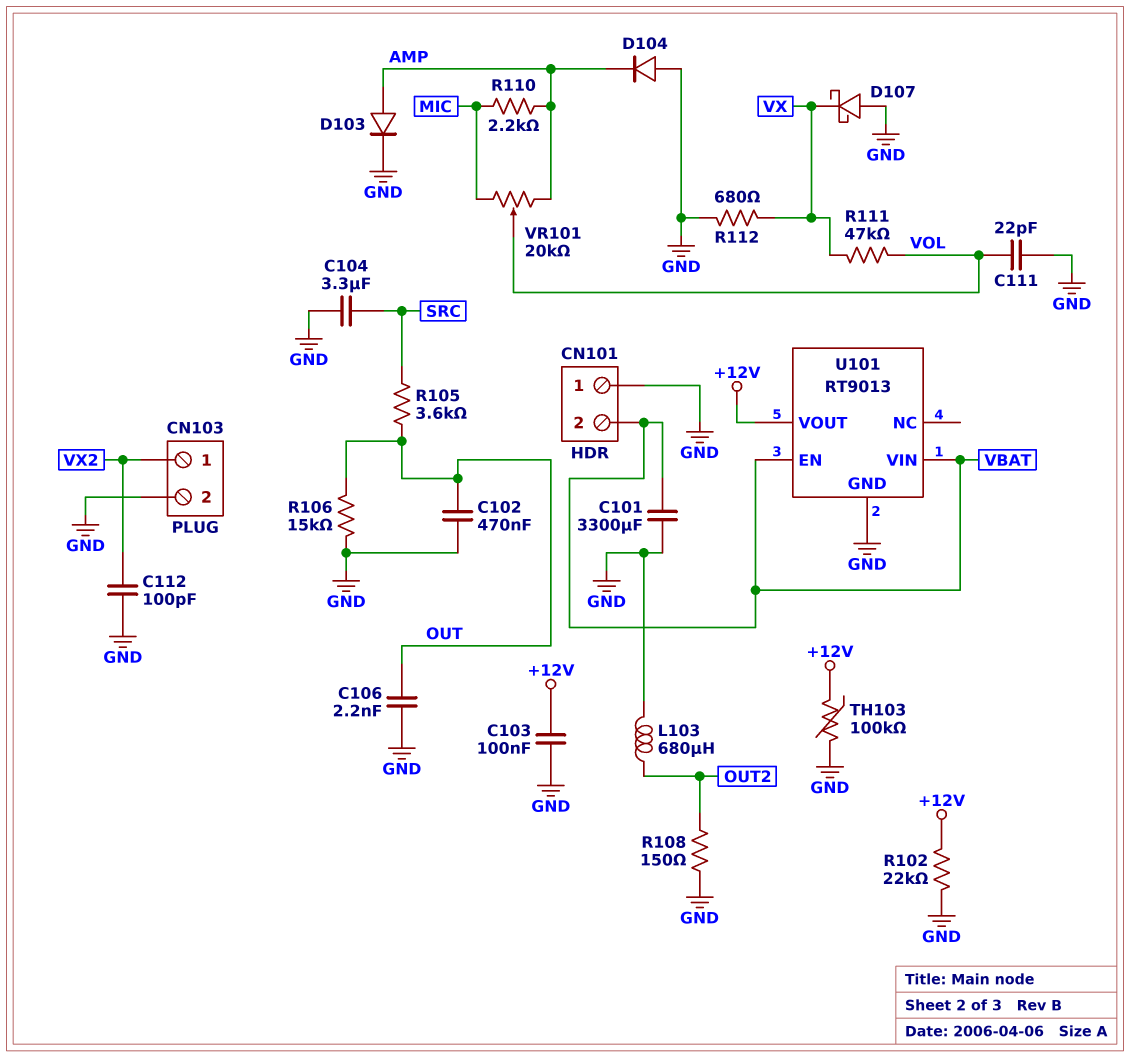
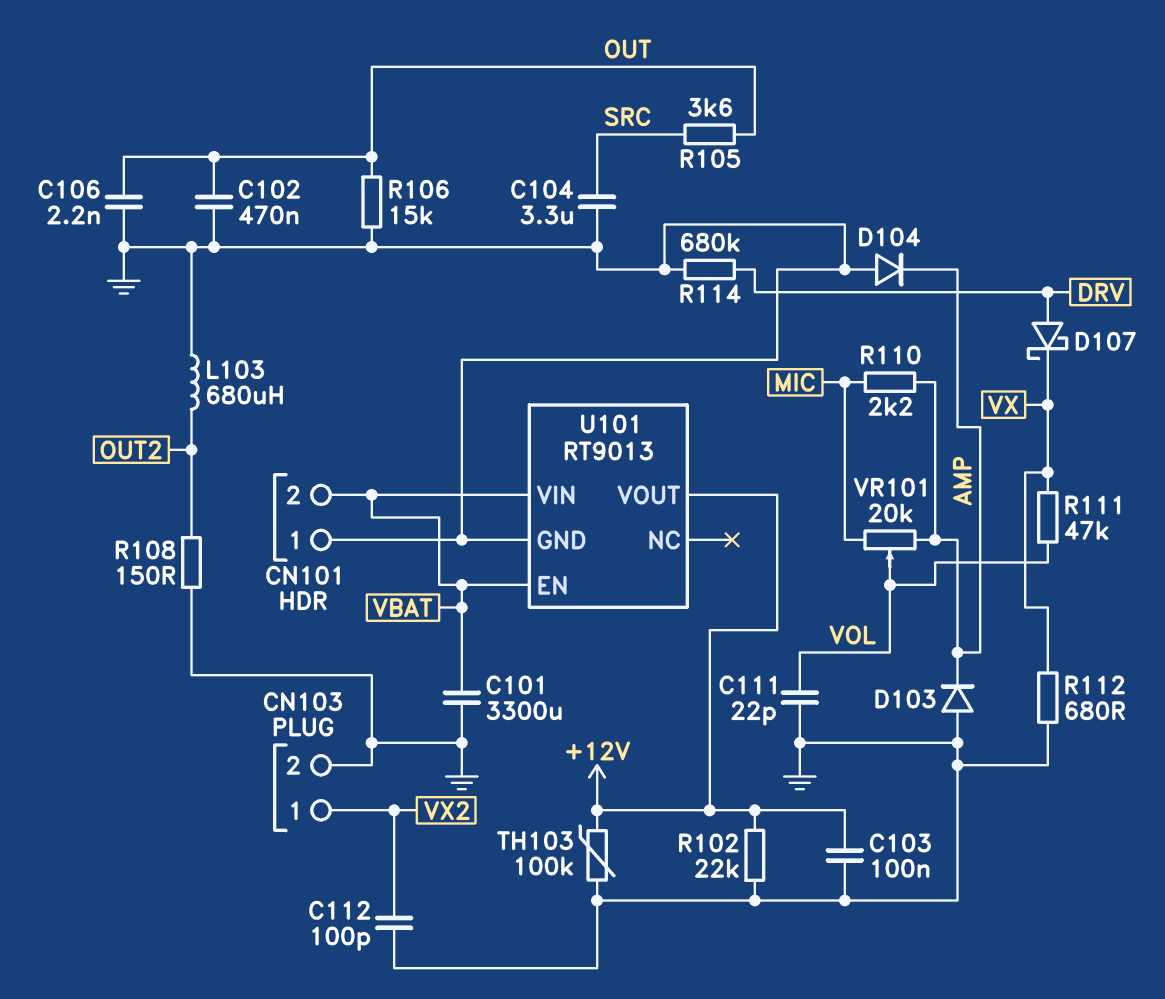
D103: diode (A AMP, K GND) -> diode (A GND, K AMP)
D107: schottky (A GND, K VX) -> schottky (A DRV, K VX)
R114: none -> 680k (DRV, GND)

